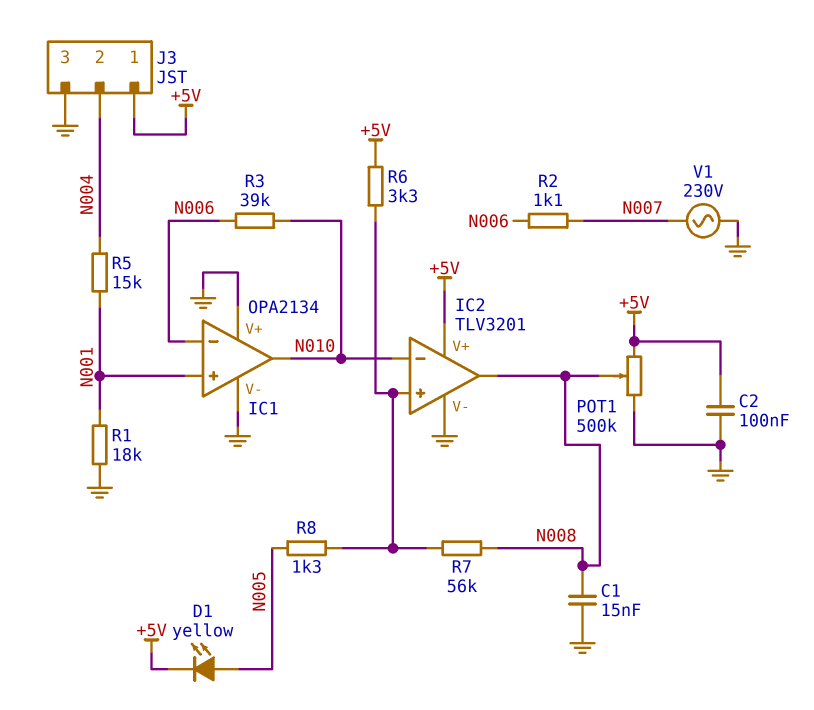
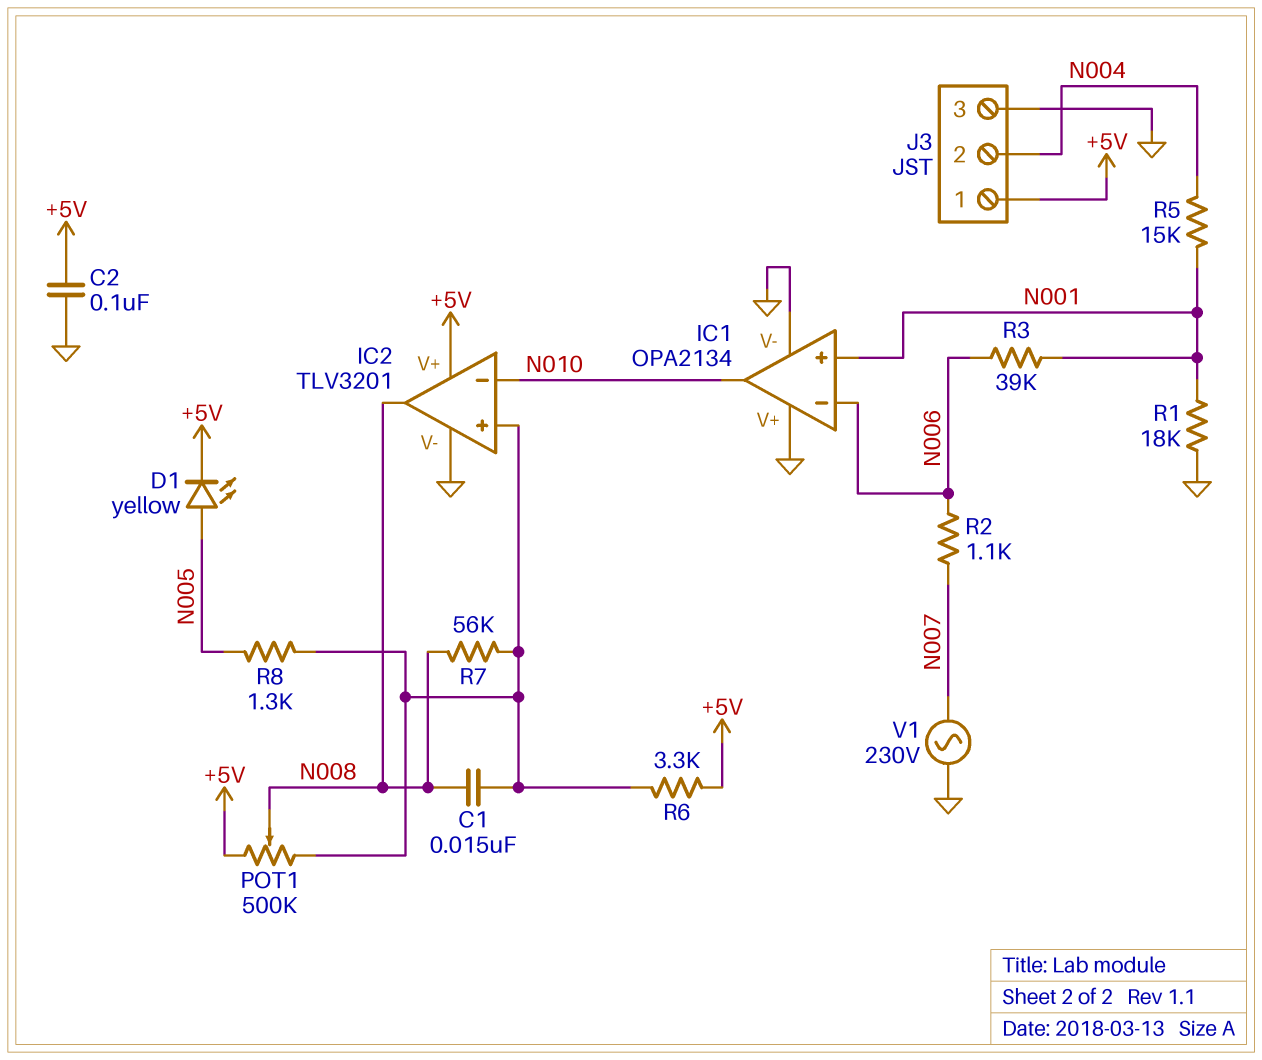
C1: 15nF (GND, N008) -> 15nF (IC2/in+, N008)
POT1: 500k (+5V, GND, wiper N008) -> 500k (+5V, IC2/in+, wiper N008)
R3: 39k (N006, N010) -> 39k (N001, N006)

